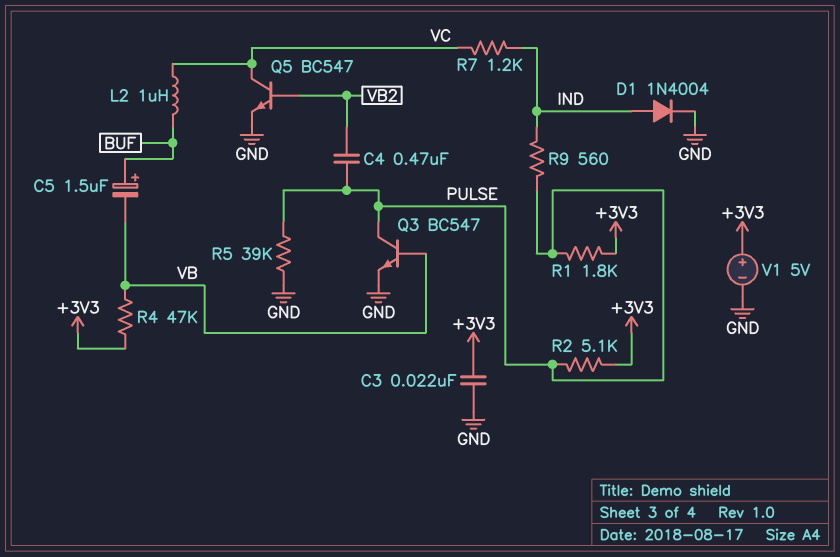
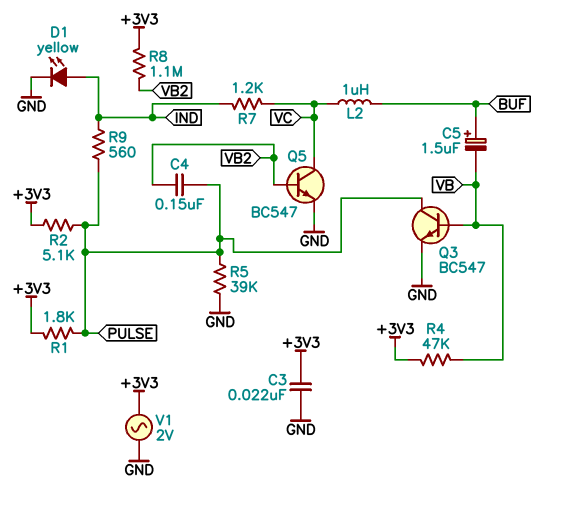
C4: 470nF (PULSE, VB2) -> 150nF (PULSE, VB2)
D1: diode 1N4004 (A IND, K GND) -> LED yellow (A IND, K GND)
R8: none -> 1.1M (+3V3, VB2)
V1: 5V (plus +3V3, minus GND) -> AC 2V (+3V3, GND)

